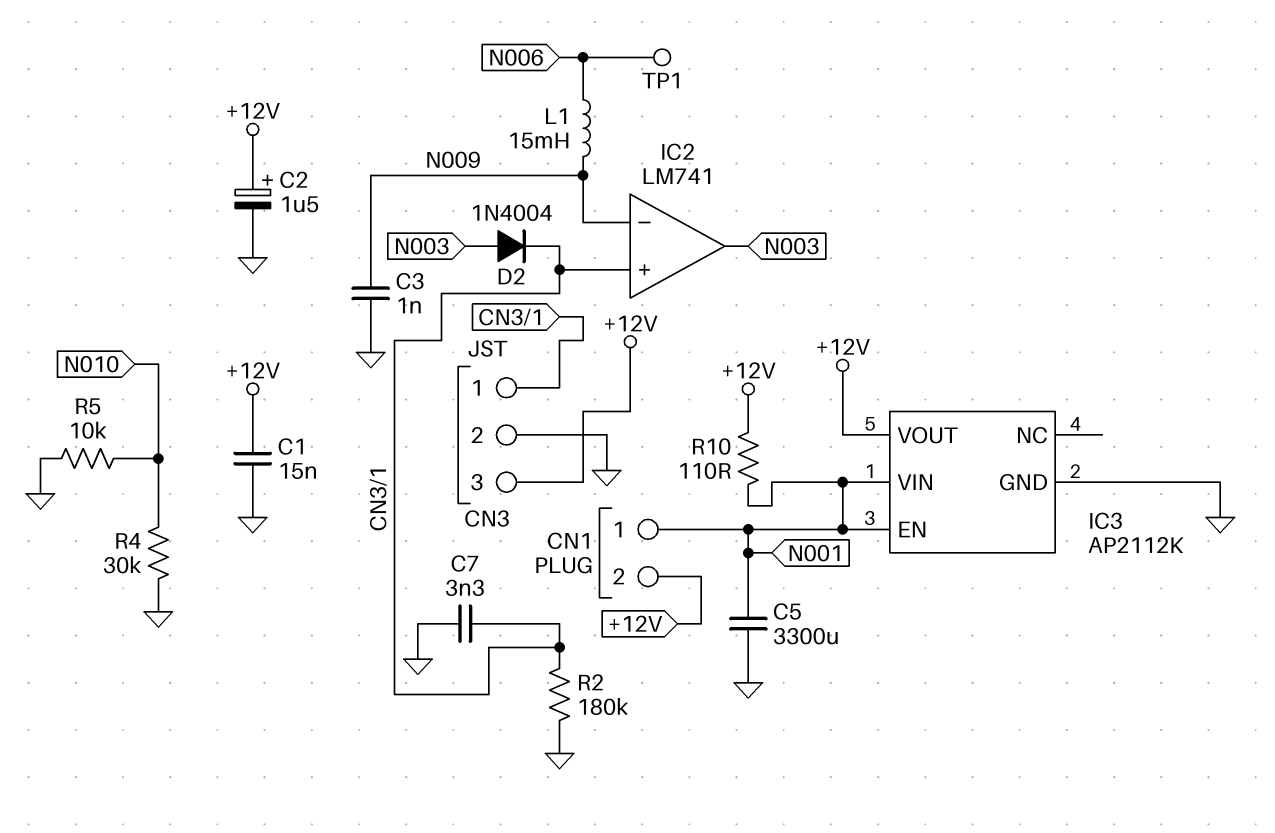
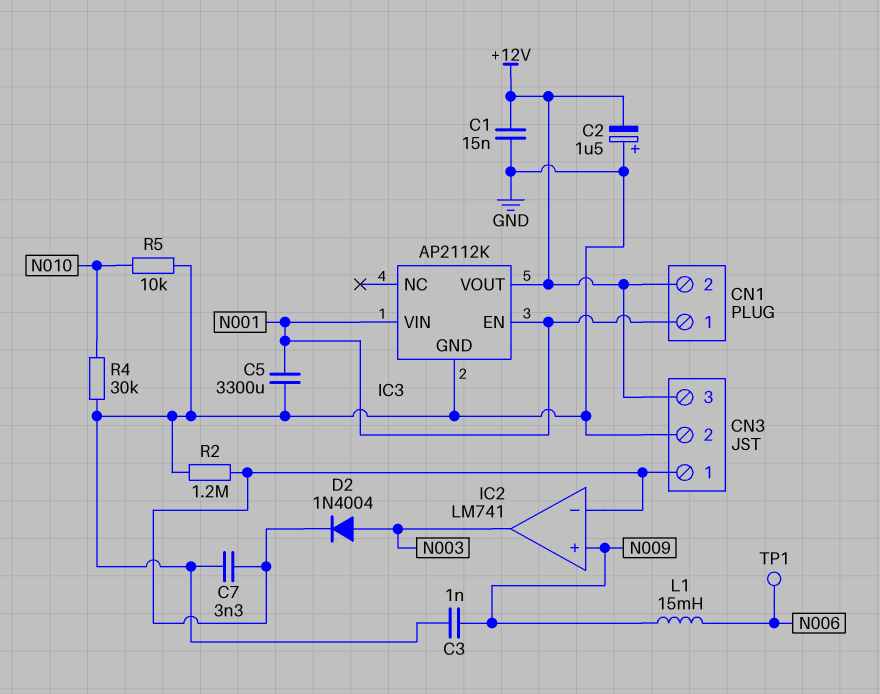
C2: 1.5uF (plus +12V, minus GND) -> 1.5uF (plus GND, minus +12V)
IC2 pin in+: CN3/1 -> N009
IC2 pin in-: N009 -> CN3/1
R2: 180k (CN3/1, GND) -> 1.2M (CN3/1, GND)
R10: 110 (+12V, N001) -> none

